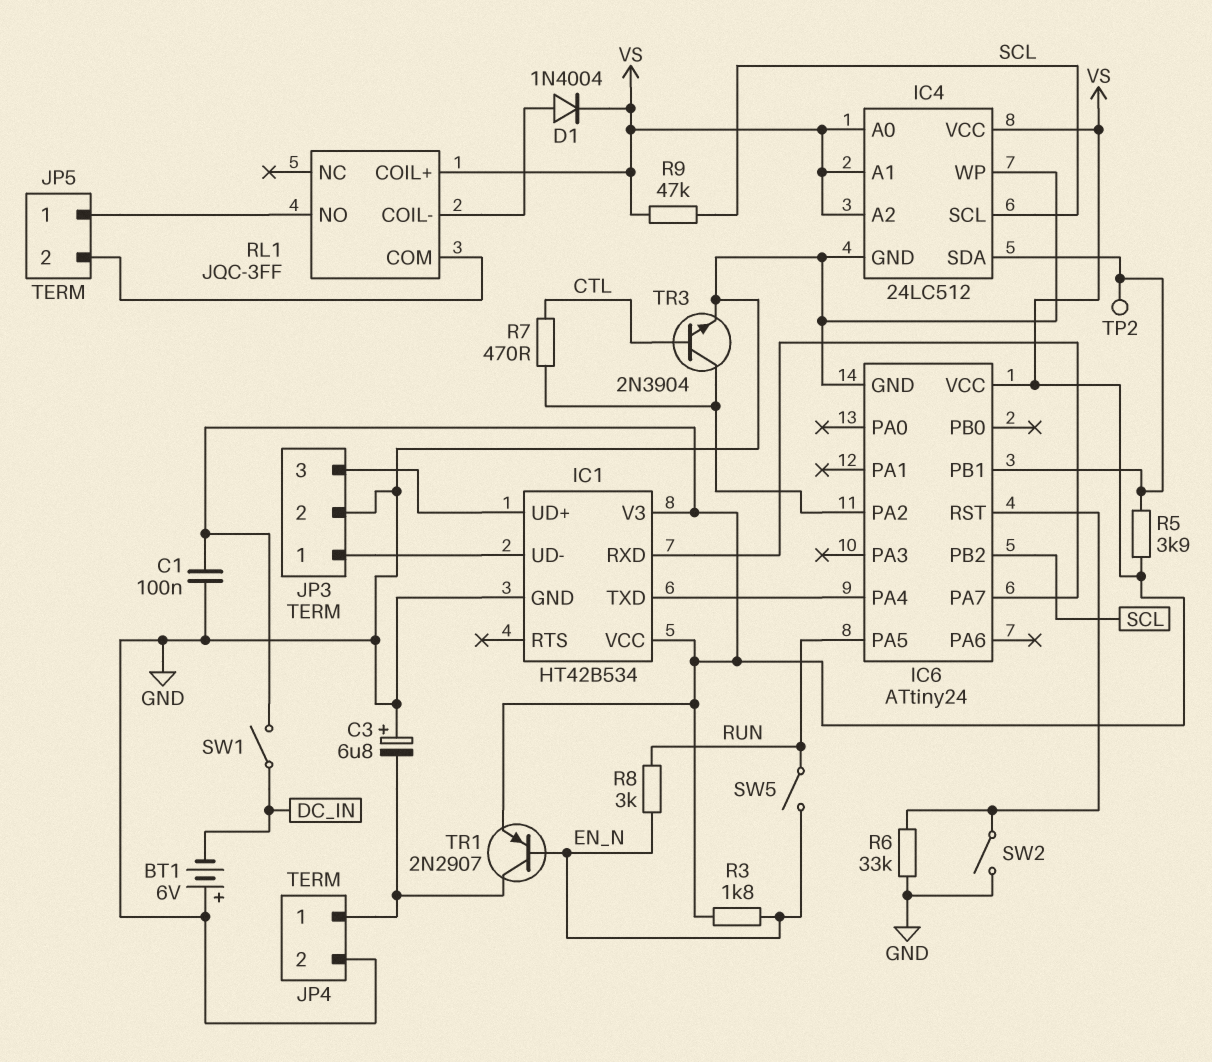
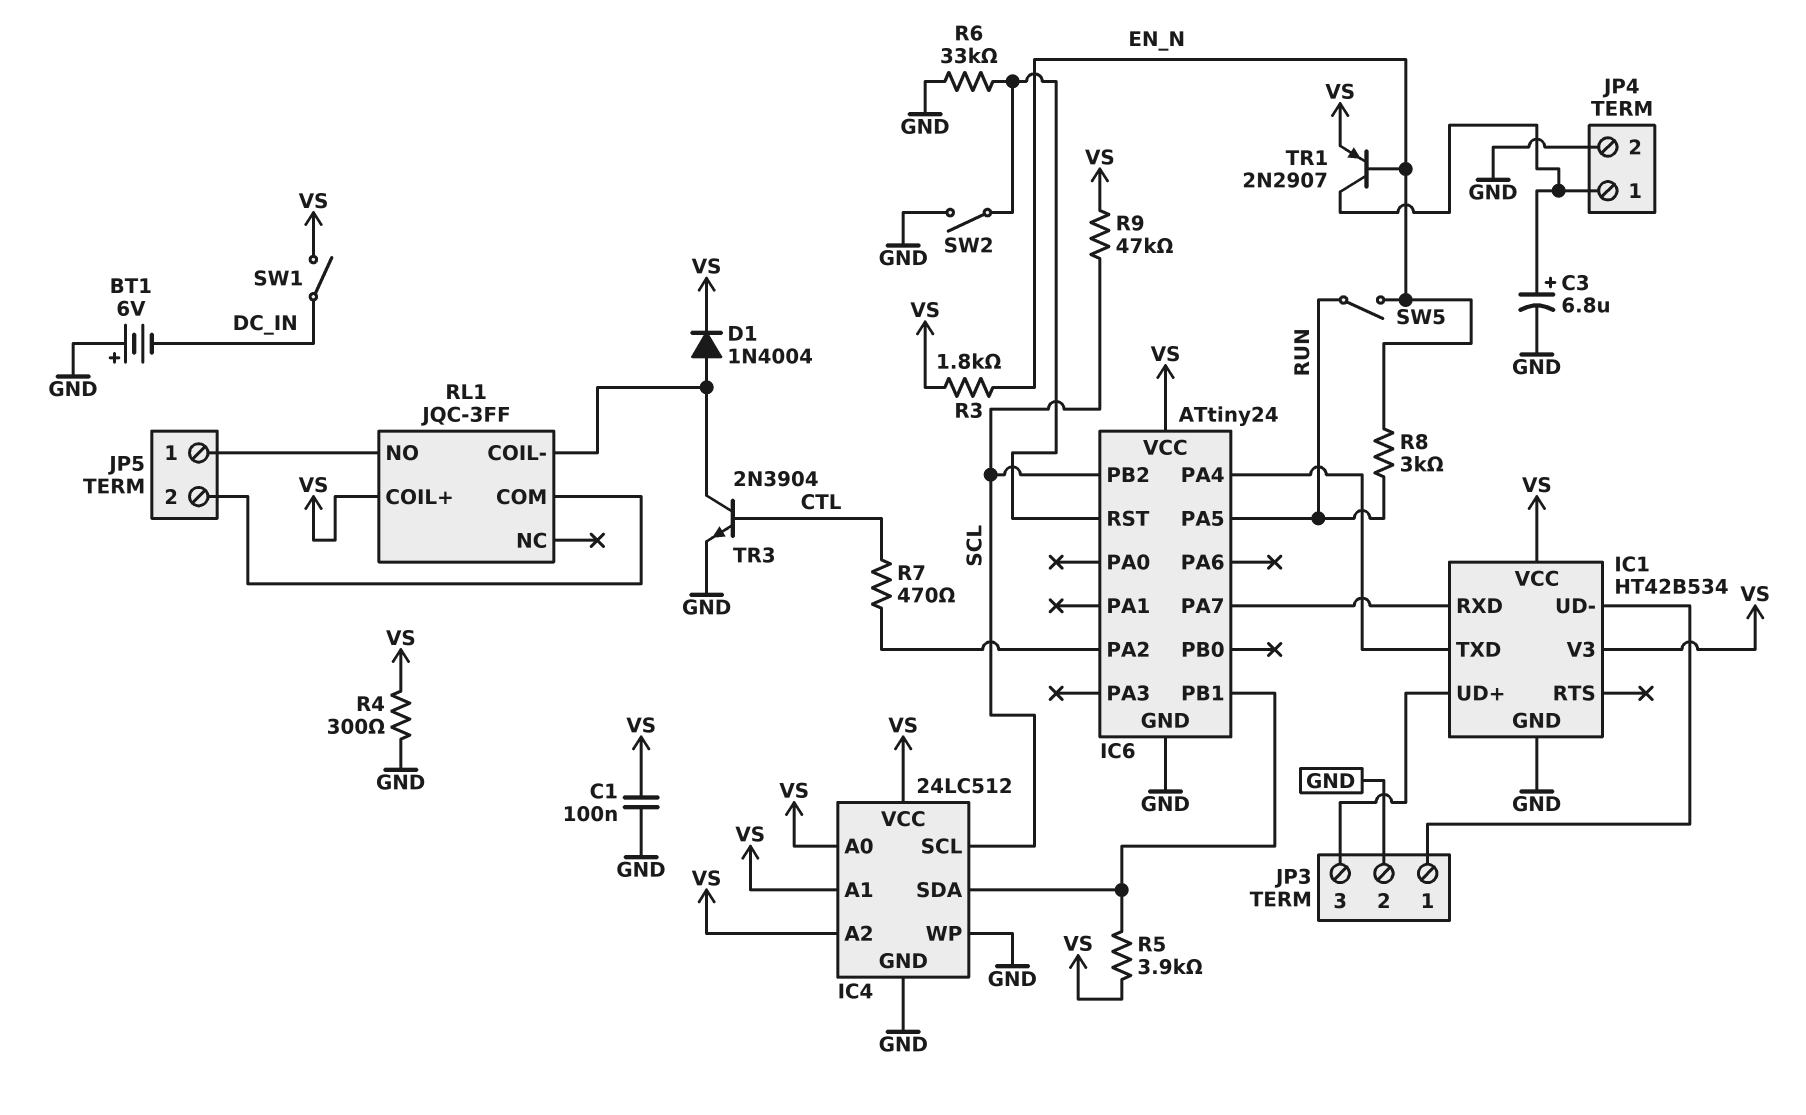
C3: 6.8uF (plus GND, minus JP4/1) -> 6.8uF (plus JP4/1, minus GND)
R4: none -> 300 (GND, VS)
TP2: test point (IC4/SDA) -> none
TR3: NPN 2N3904 (B CTL, C IC6/PA2, E GND) -> NPN 2N3904 (B CTL, C RL1/COIL-, E GND)

